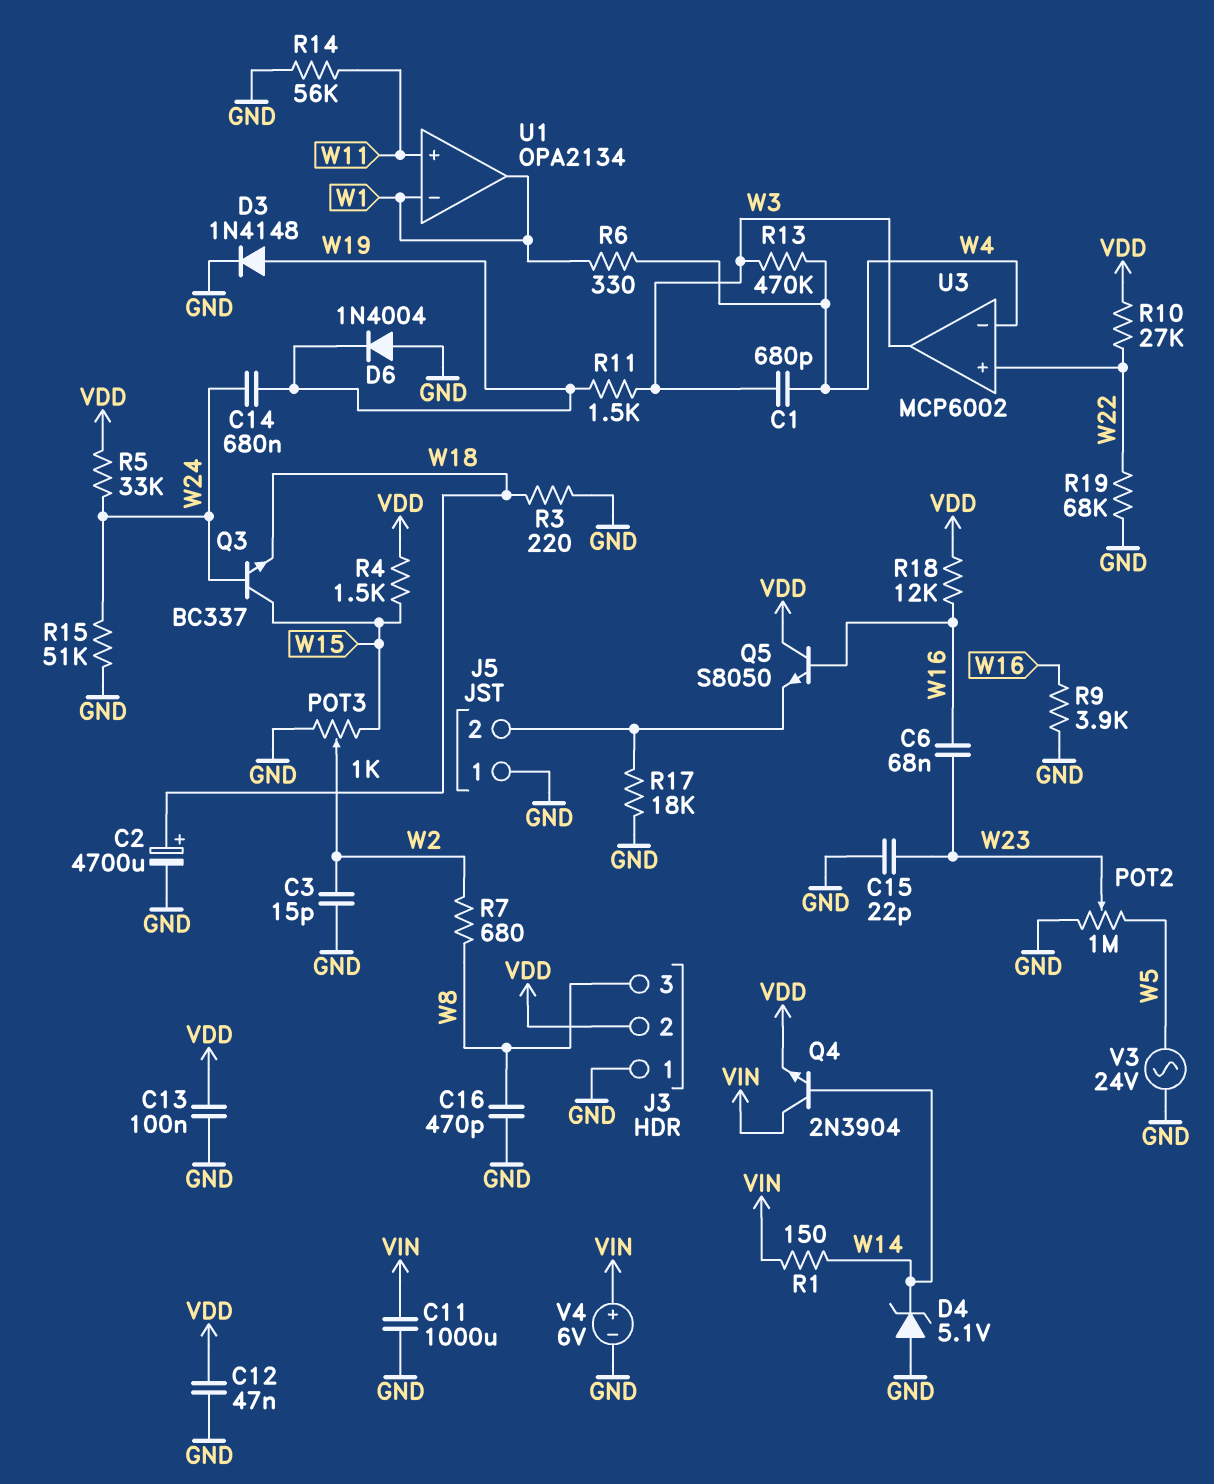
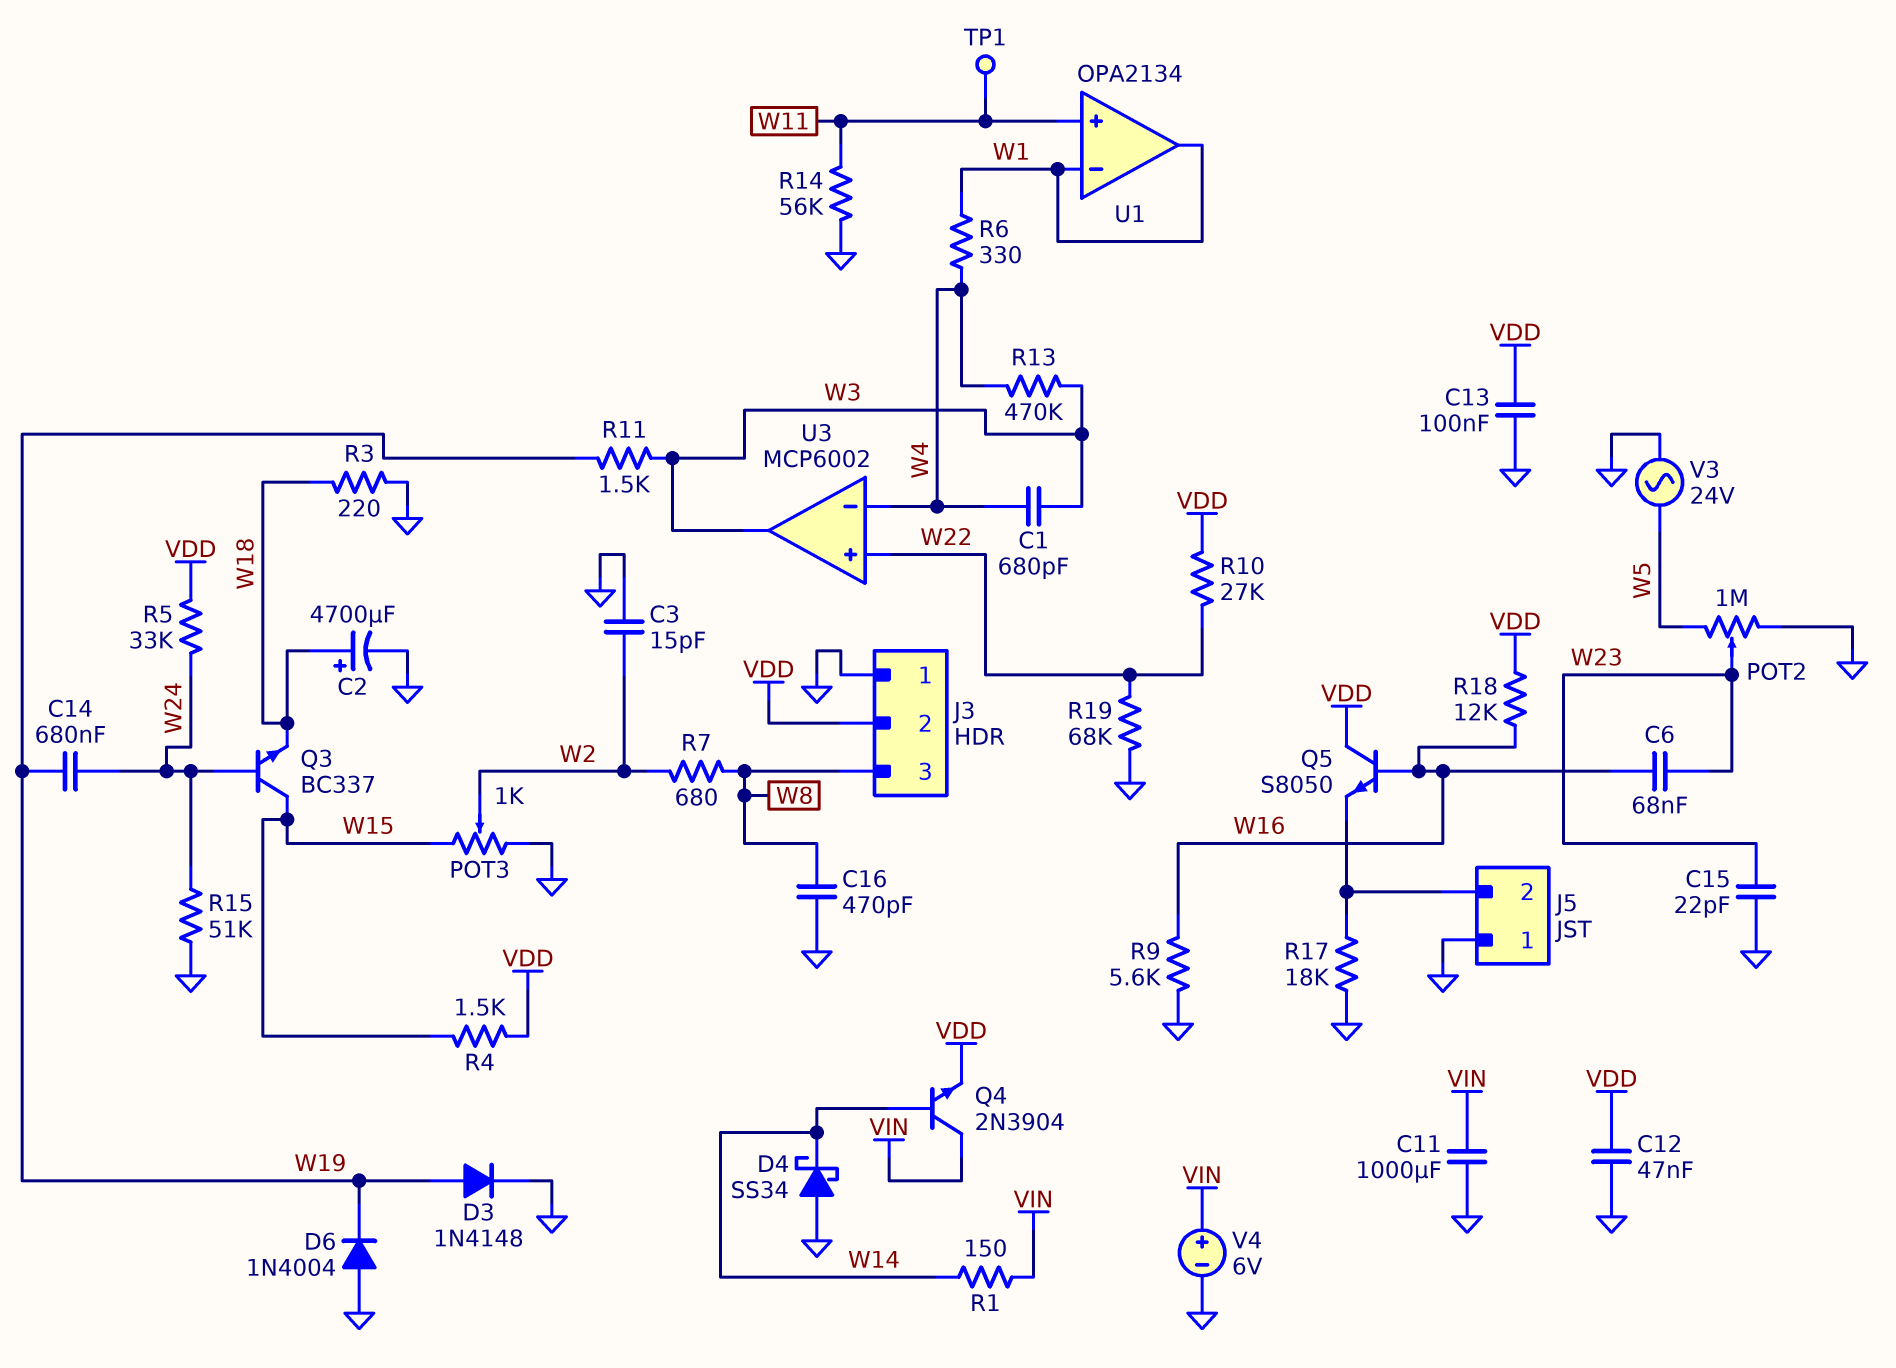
D4: zener 5.1V (A GND, K W14) -> schottky SS34 (A GND, K W14)
R9: 3.9k (GND, W16) -> 5.6k (GND, W16)
TP1: none -> test point (W11)

